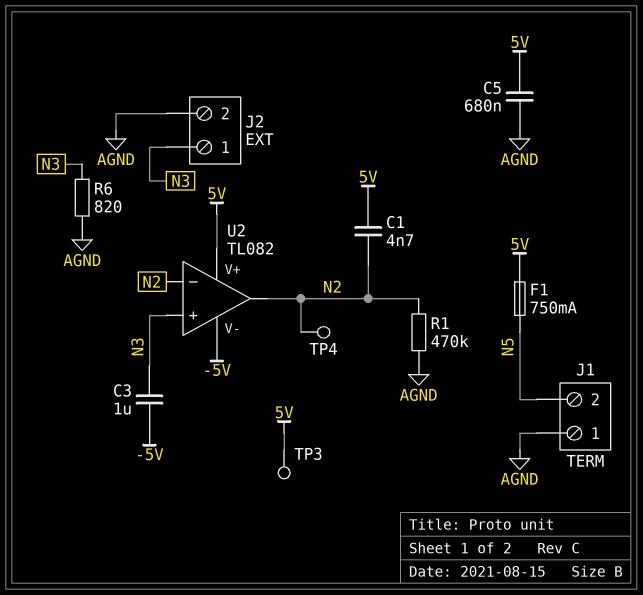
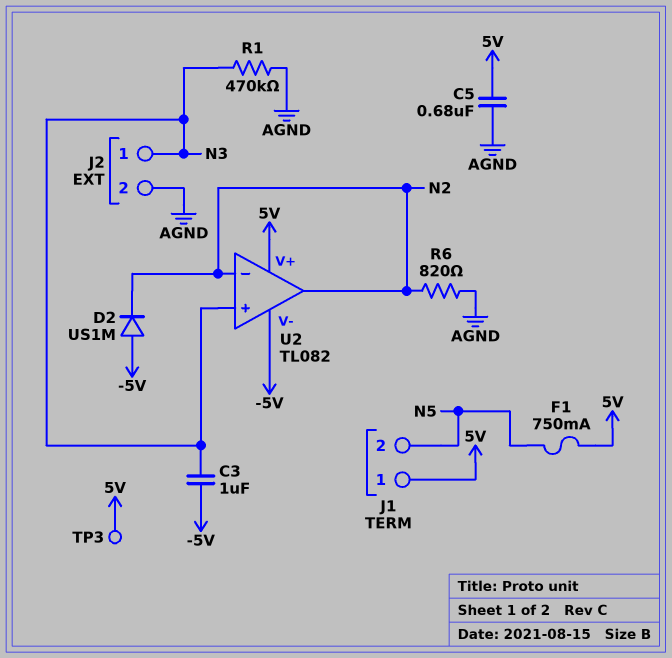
C1: 4.7nF (5V, N2) -> none
D2: none -> diode US1M (A -5V, K N2)
J1 pin 1: AGND -> 5V
R1: 470k (AGND, N2) -> 470k (AGND, N3)
R6: 820 (AGND, N3) -> 820 (AGND, N2)
TP4: test point (N2) -> none

